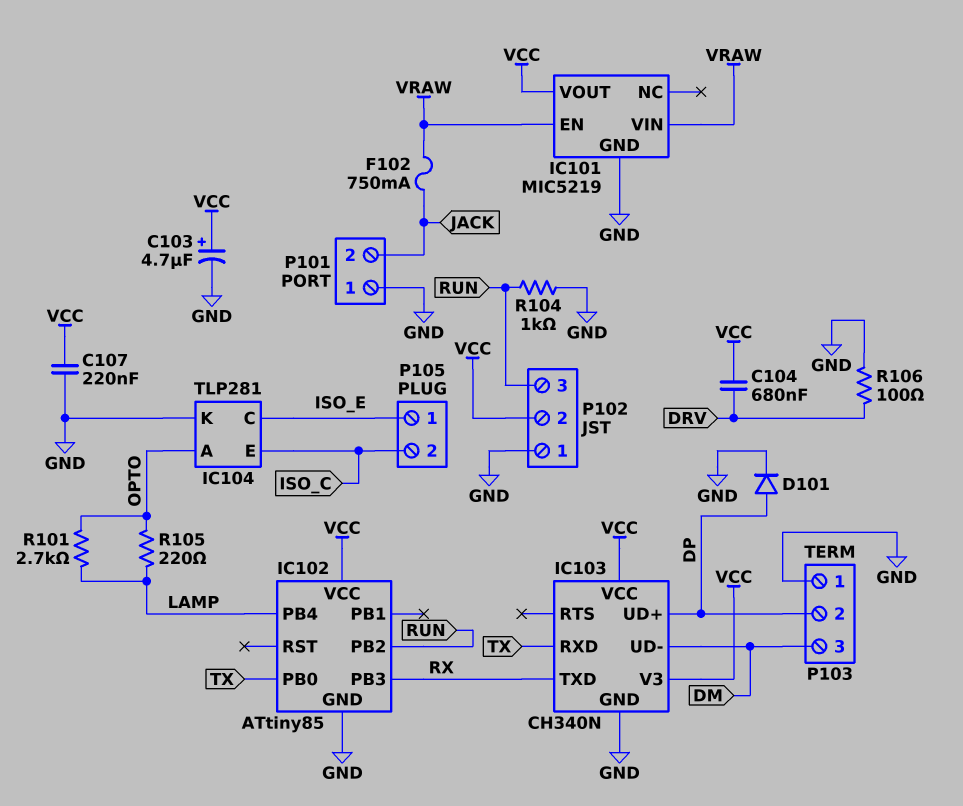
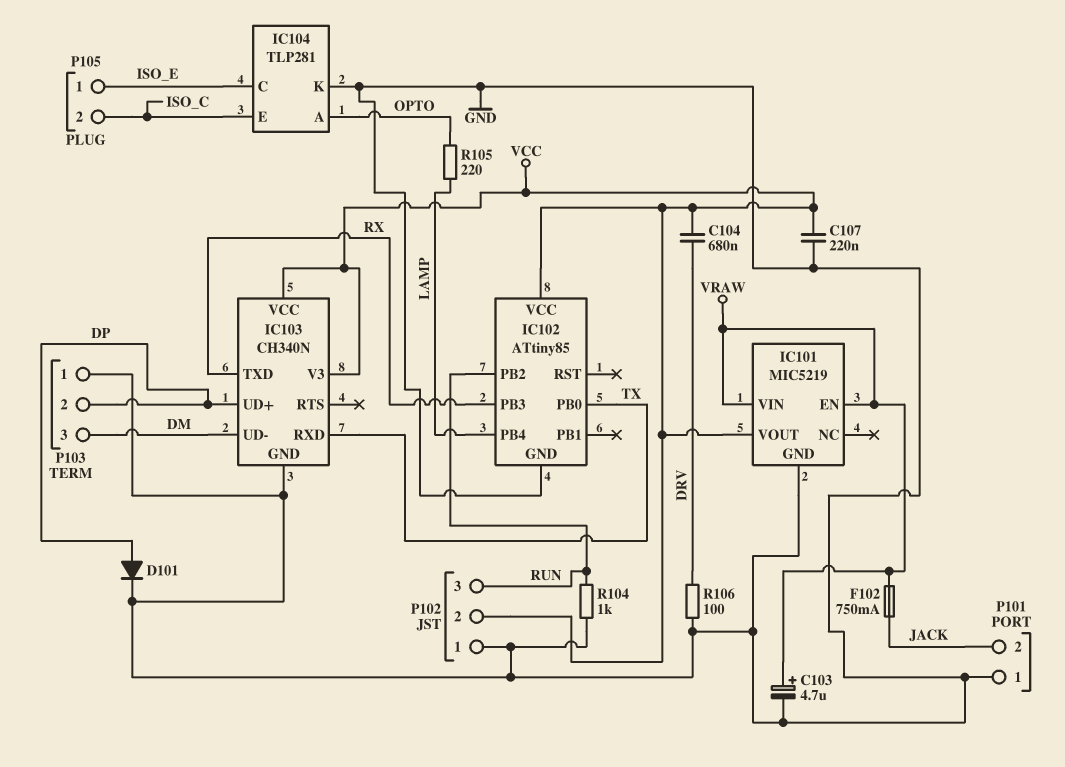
C103: 4.7uF (plus VCC, minus GND) -> 4.7uF (plus VRAW, minus GND)
R101: 2.7k (LAMP, OPTO) -> none

